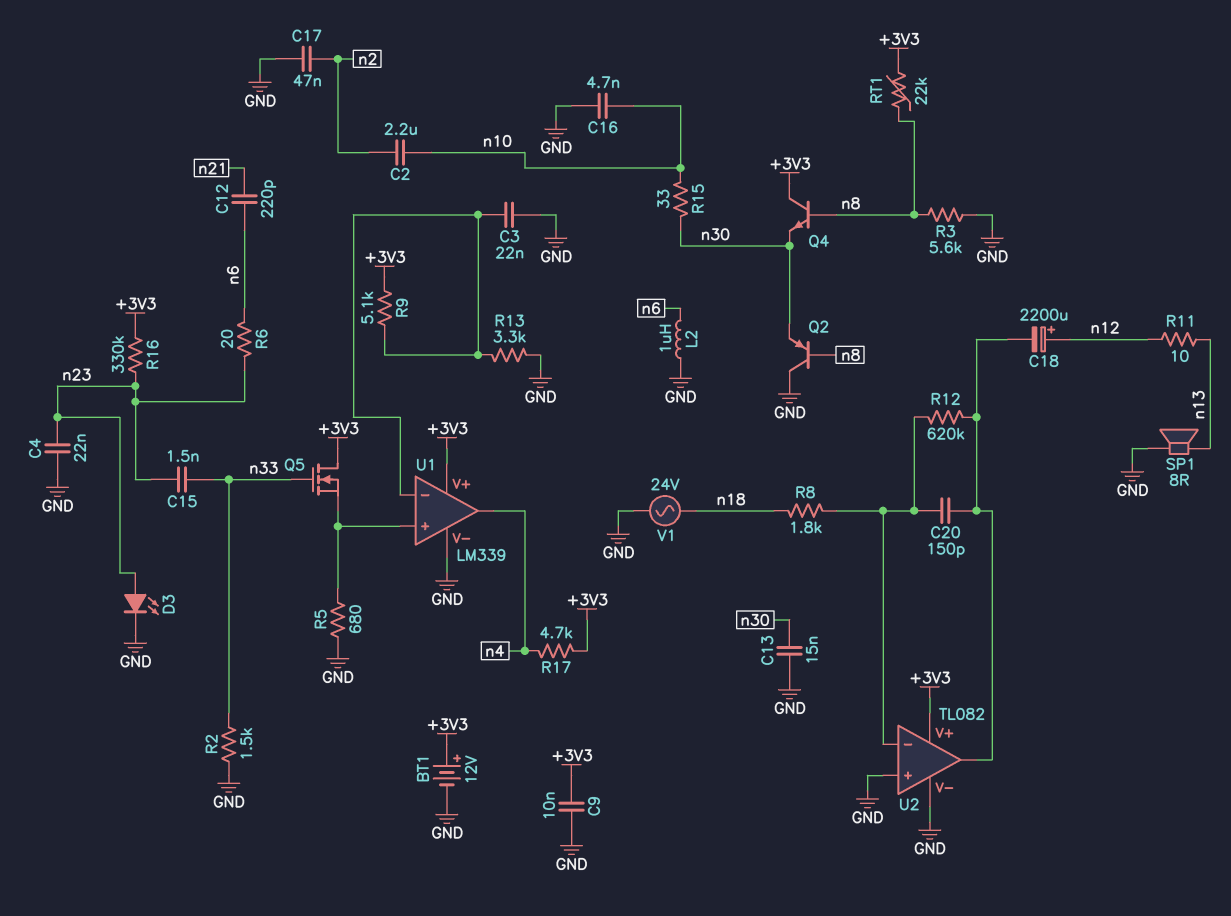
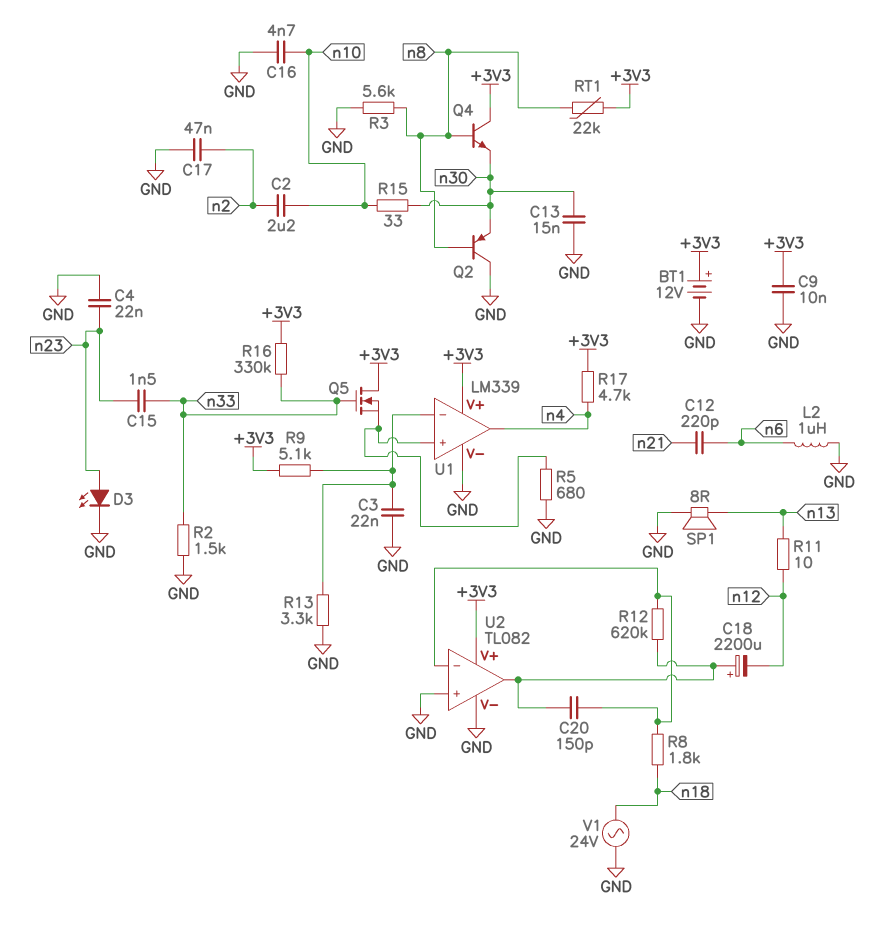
C18: 2200uF (plus n12, minus U2/out) -> 2200uF (plus U2/out, minus n12)
R6: 20 (n6, n23) -> none
R16: 330k (+3V3, n23) -> 330k (+3V3, n33)

